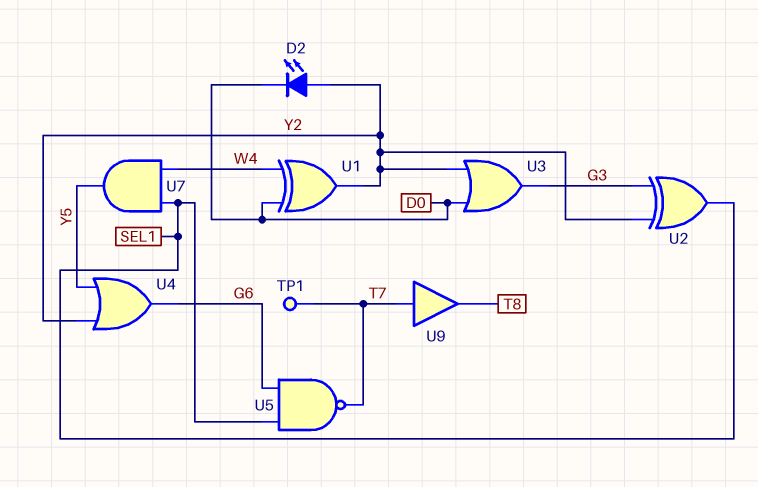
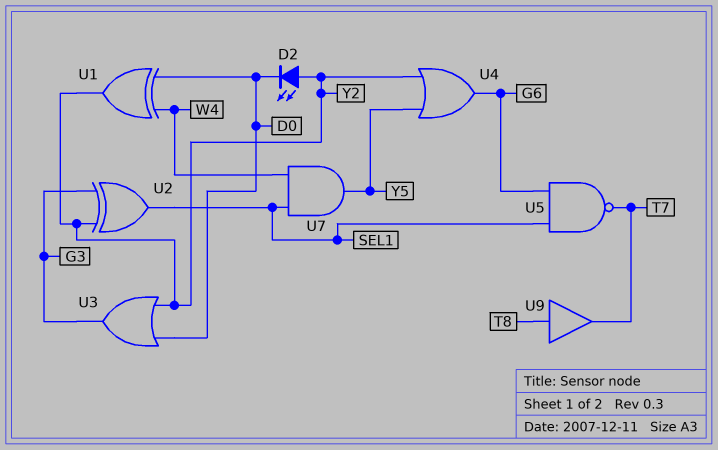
TP1: test point (T7) -> none
U9: buffer (in T7, out T8) -> buffer (in T8, out T7)

